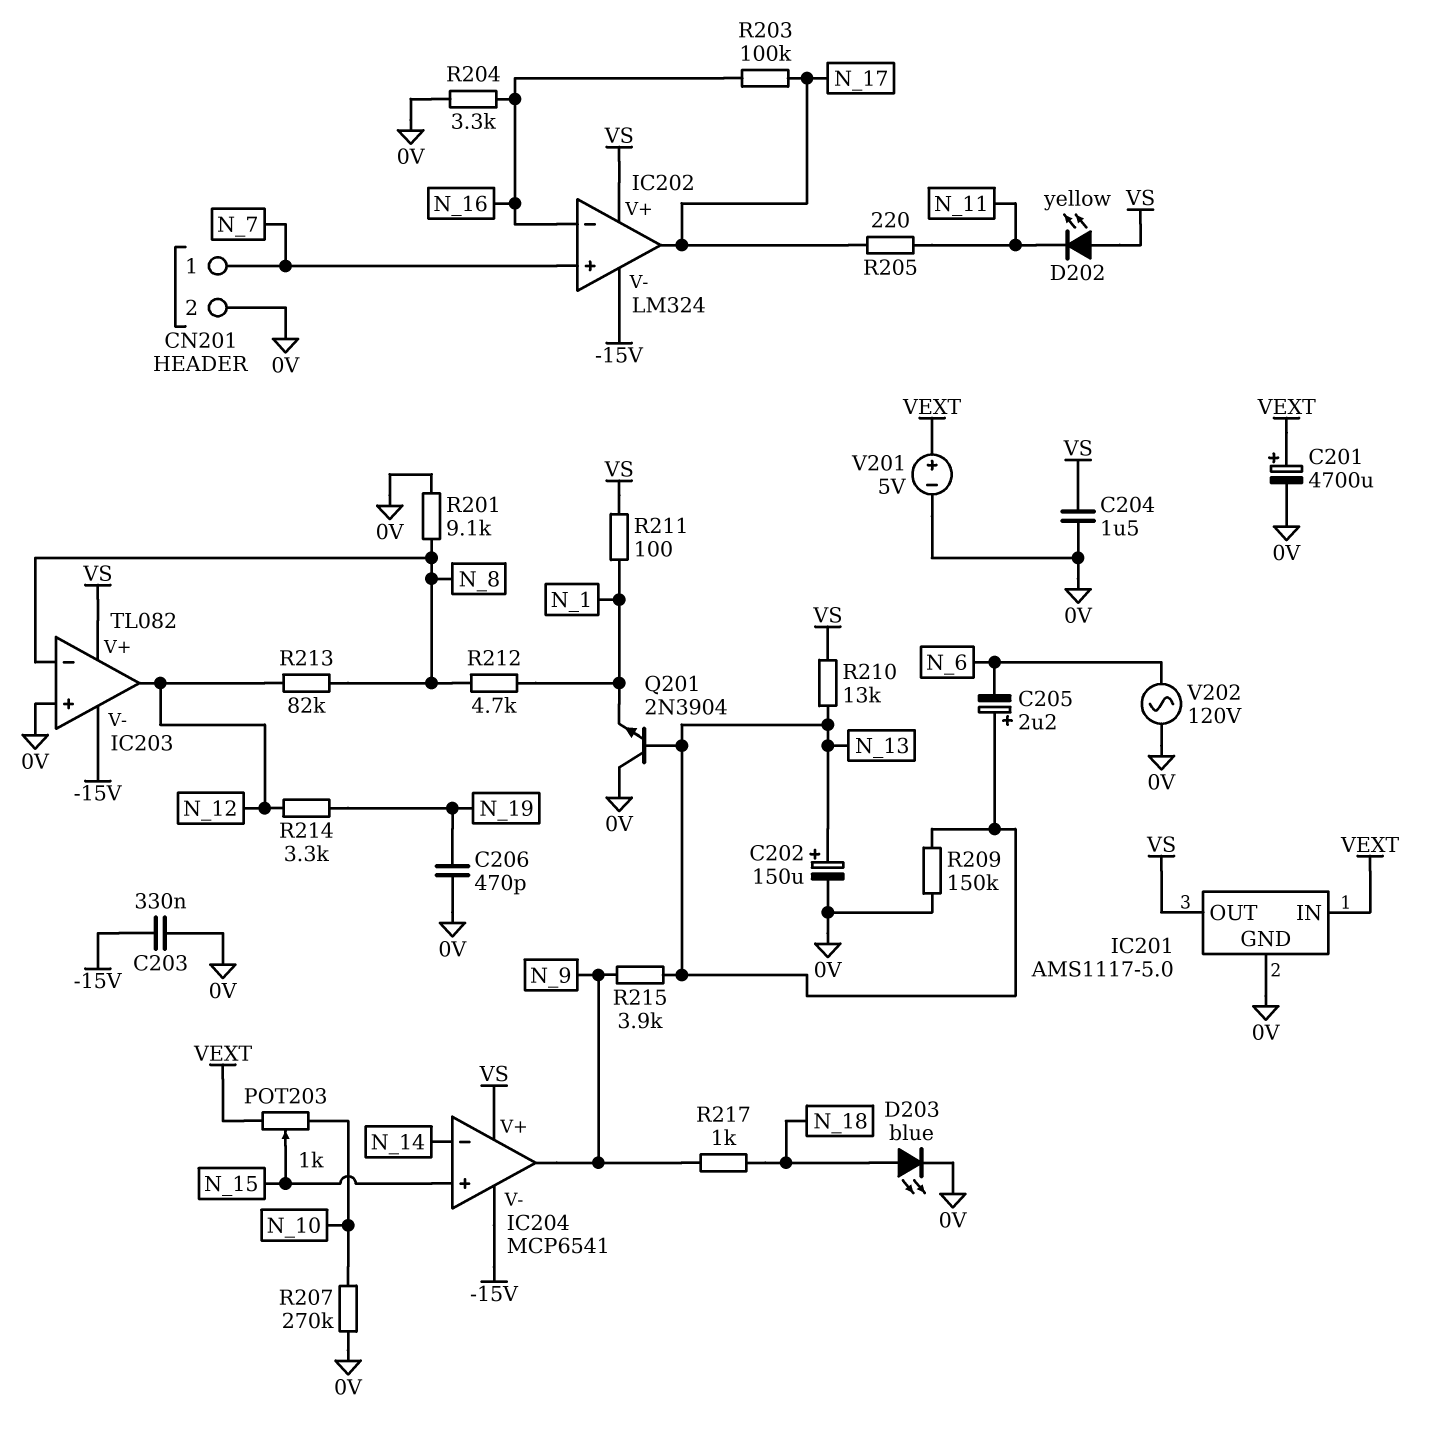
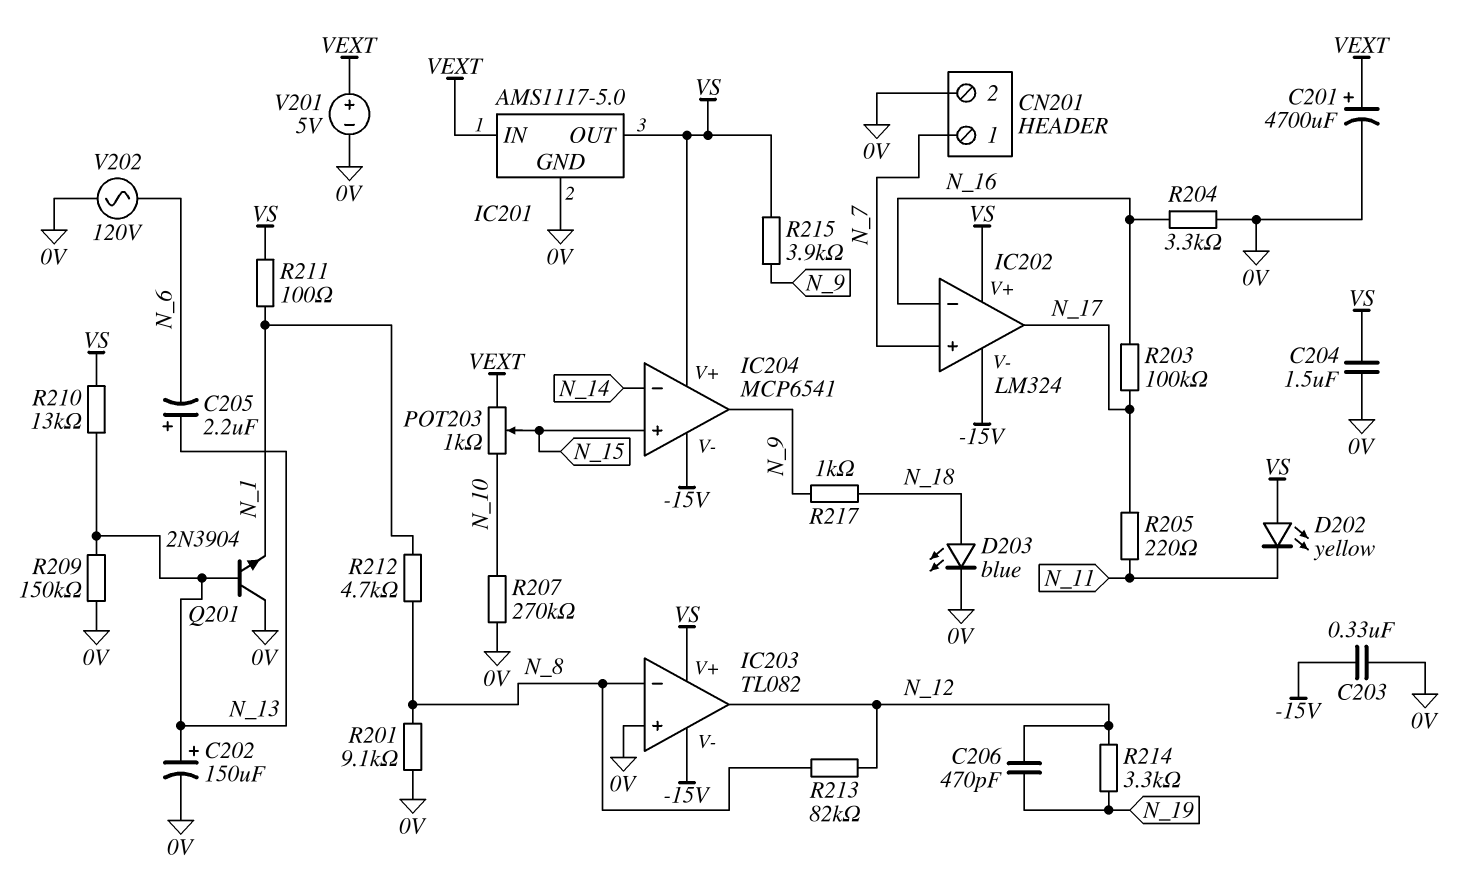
C206: 470pF (0V, N_19) -> 470pF (N_12, N_19)
R215: 3.9k (N_9, N_13) -> 3.9k (N_9, VS)

